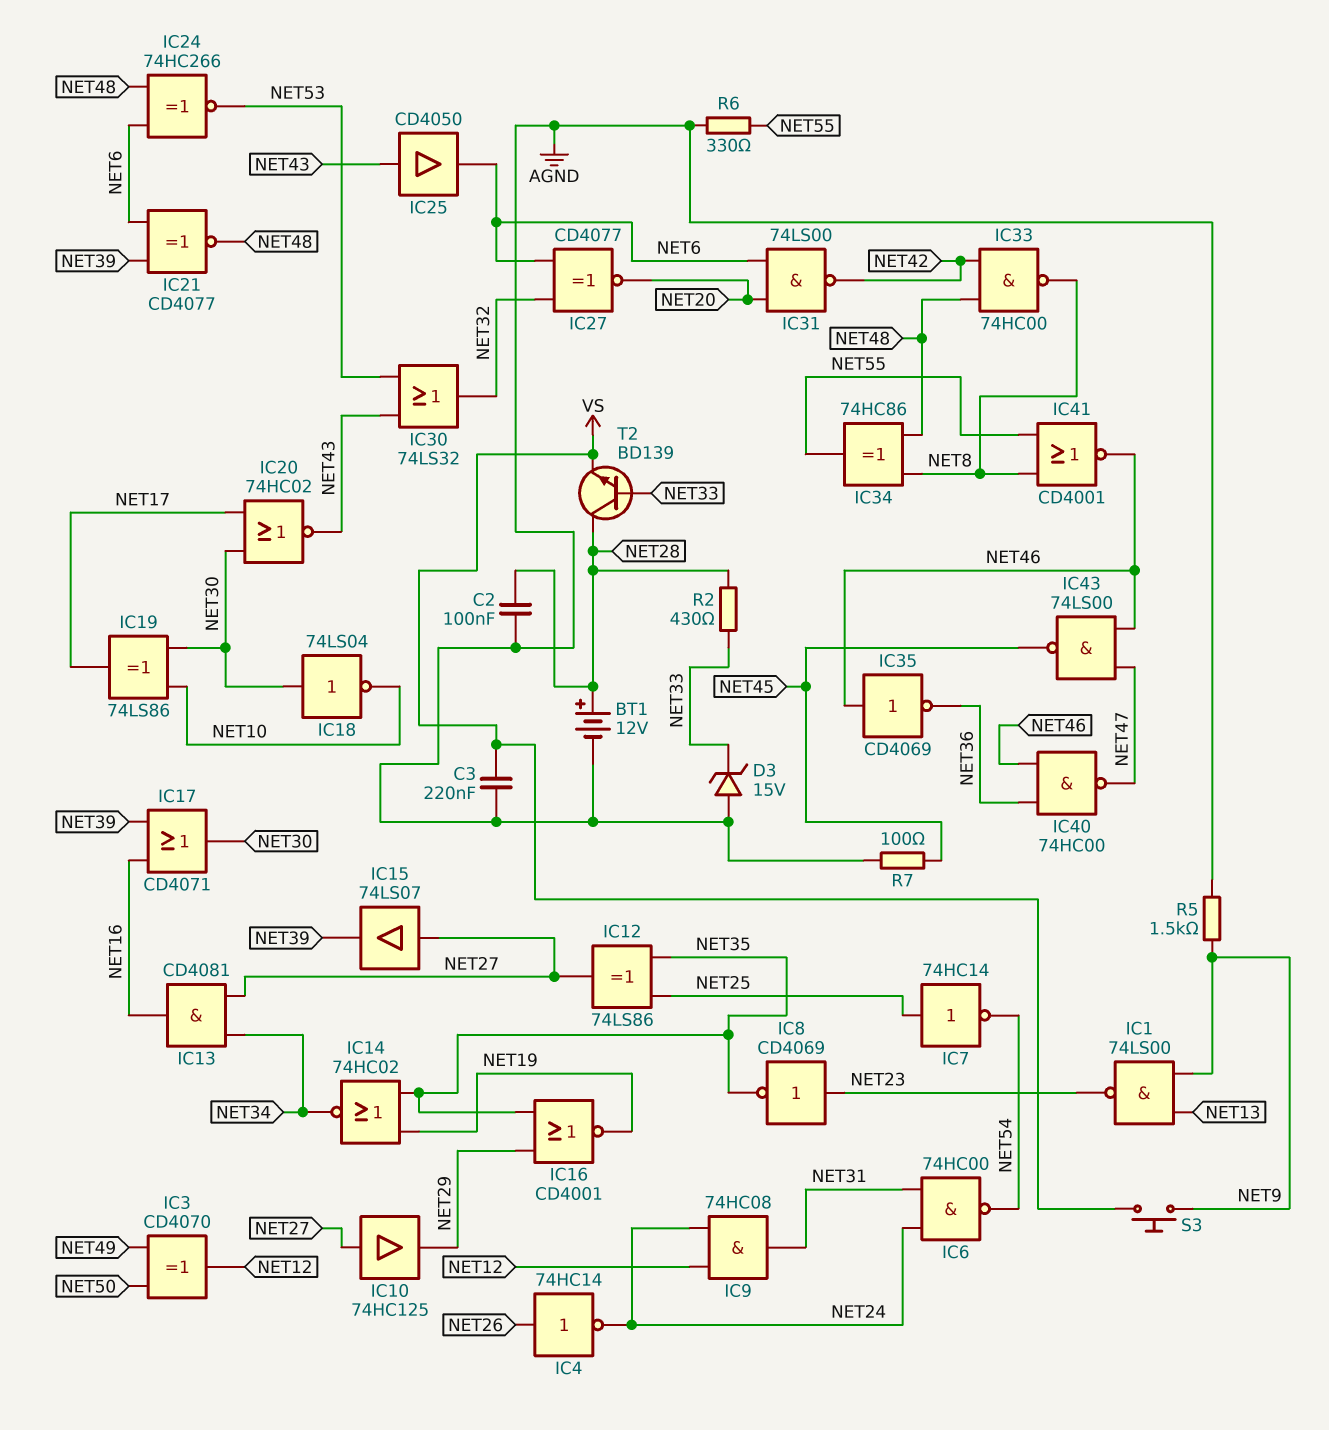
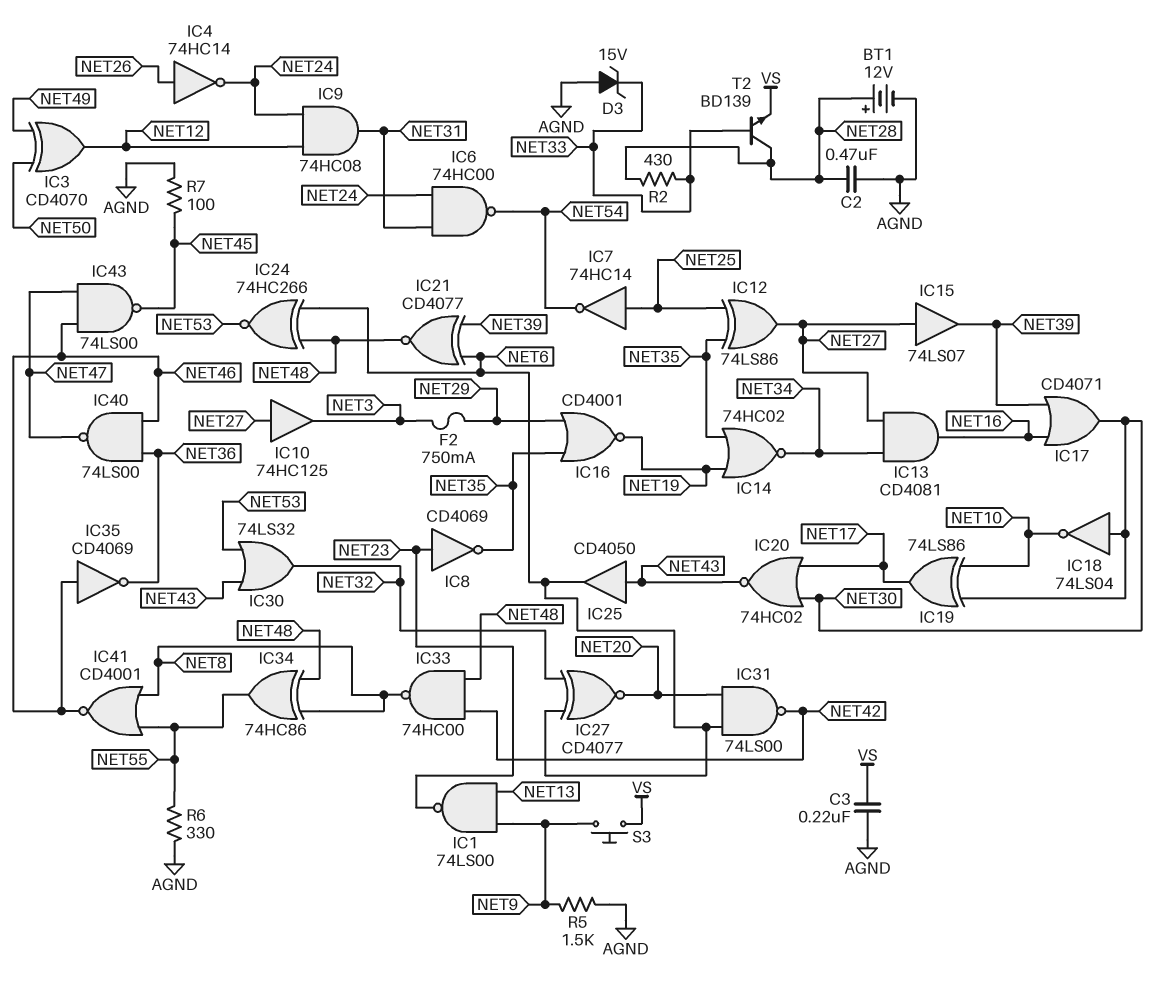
C2: 100nF (AGND, NET28) -> 470nF (AGND, NET28)
F2: none -> 750mA (NET3, NET29)
IC10: buffer 74HC125 (in NET27, out NET29) -> buffer 74HC125 (in NET27, out NET3)
IC40: NAND 74HC00 (in NET36, in NET46, out NET47) -> NAND 74LS00 (in NET36, in NET46, out NET47)

